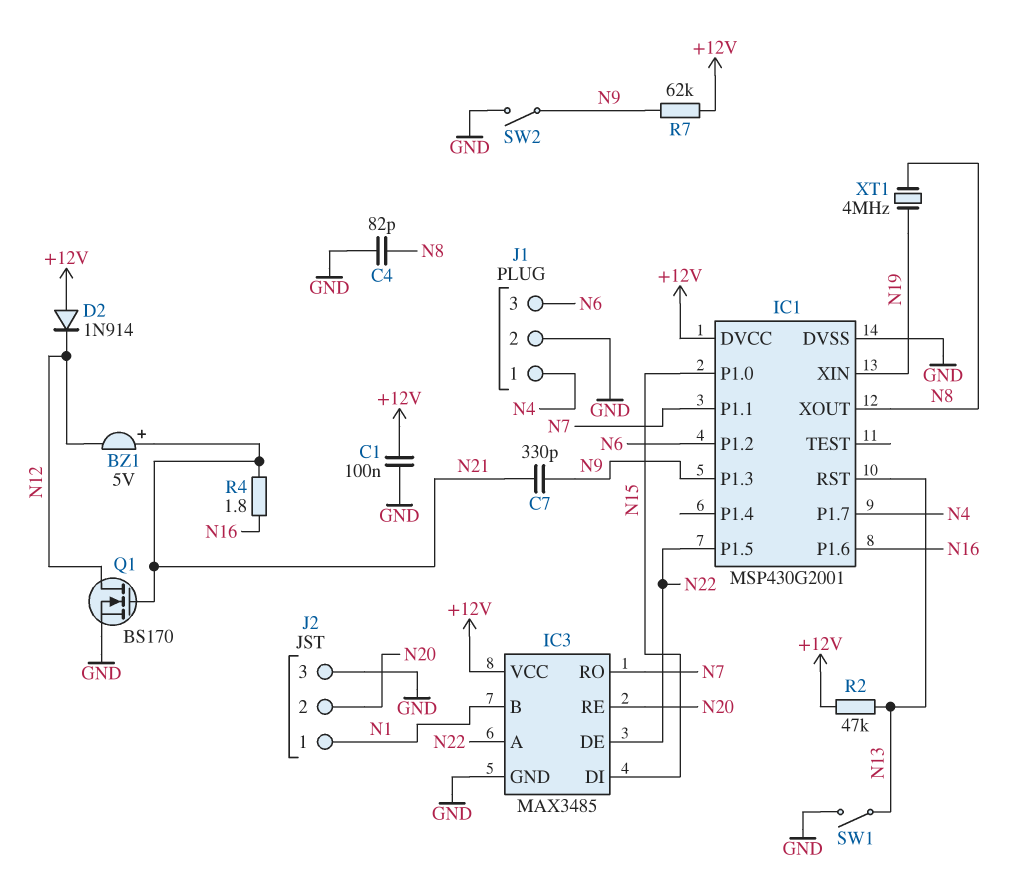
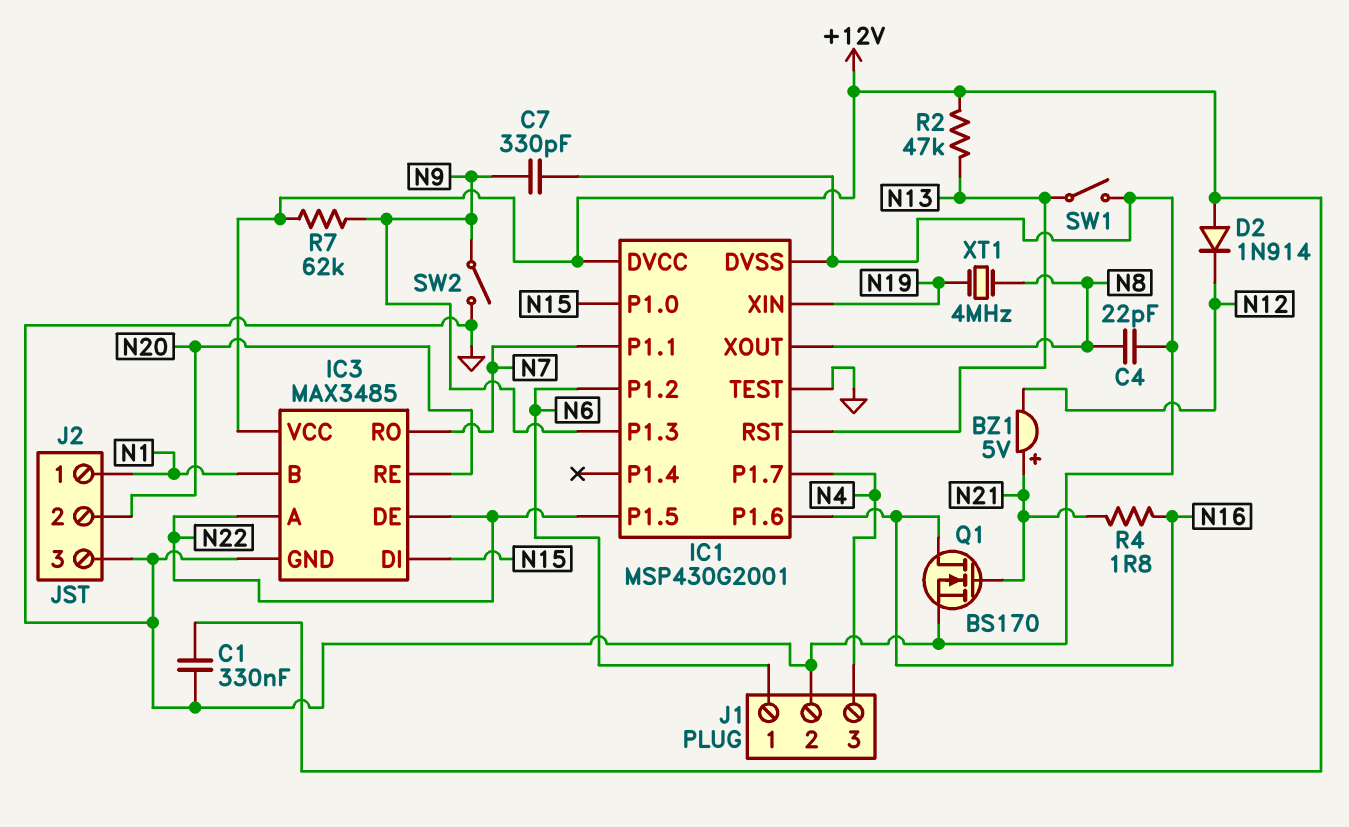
C1: 100nF (+12V, GND) -> 330nF (+12V, GND)
C4: 82pF (GND, N8) -> 22pF (GND, N8)
C7: 330pF (N9, N21) -> 330pF (GND, N9)
IC1 pin TEST: none -> GND
J1 pin 1: N4 -> N6
J1 pin 3: N6 -> N4
Q1: NMOS BS170 (G N21, D N12, S GND) -> NMOS BS170 (G N21, D N16, S GND)

